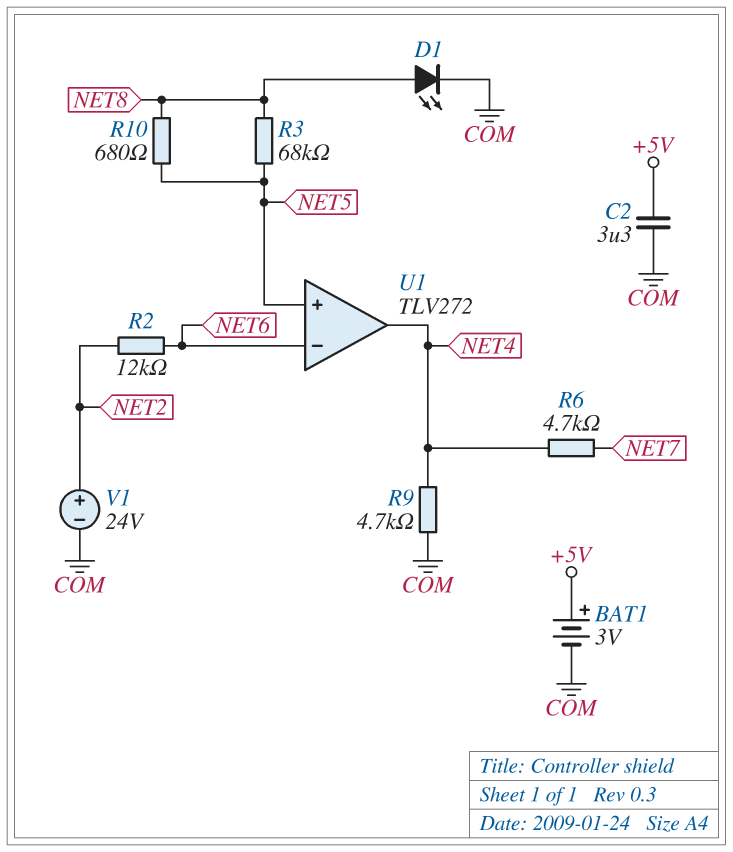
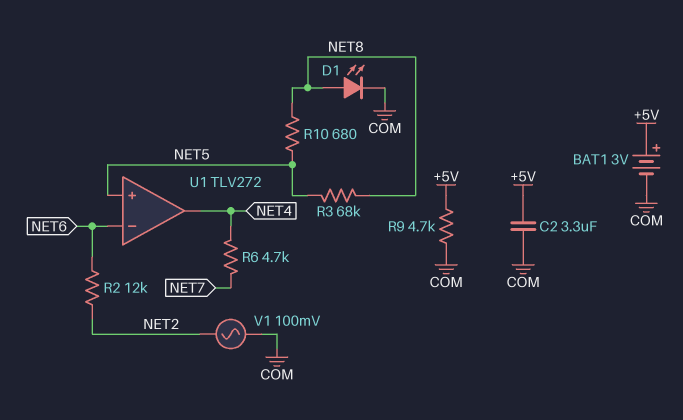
R9: 4.7k (COM, NET4) -> 4.7k (+5V, COM)
V1: 24V (plus NET2, minus COM) -> AC 100mV (COM, NET2)

